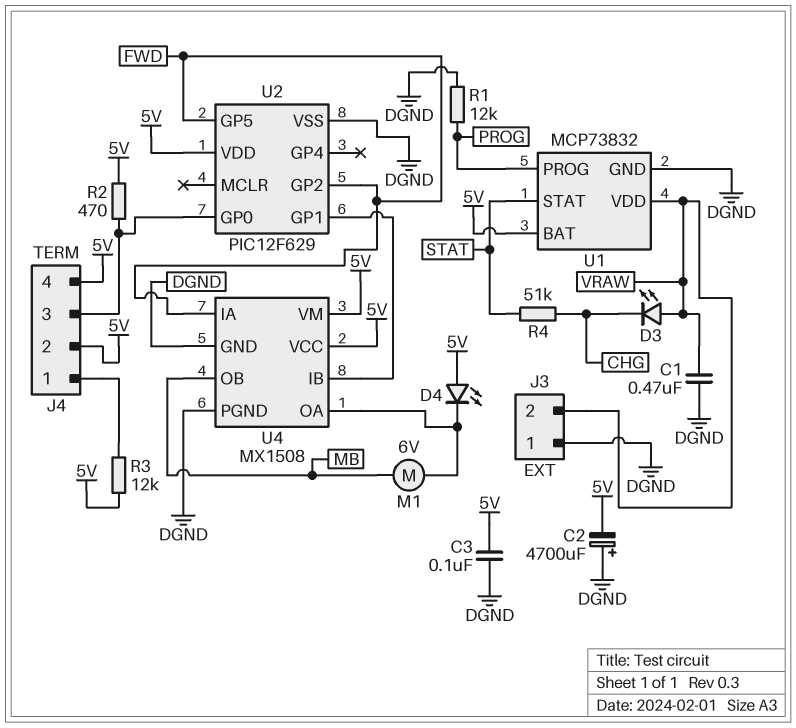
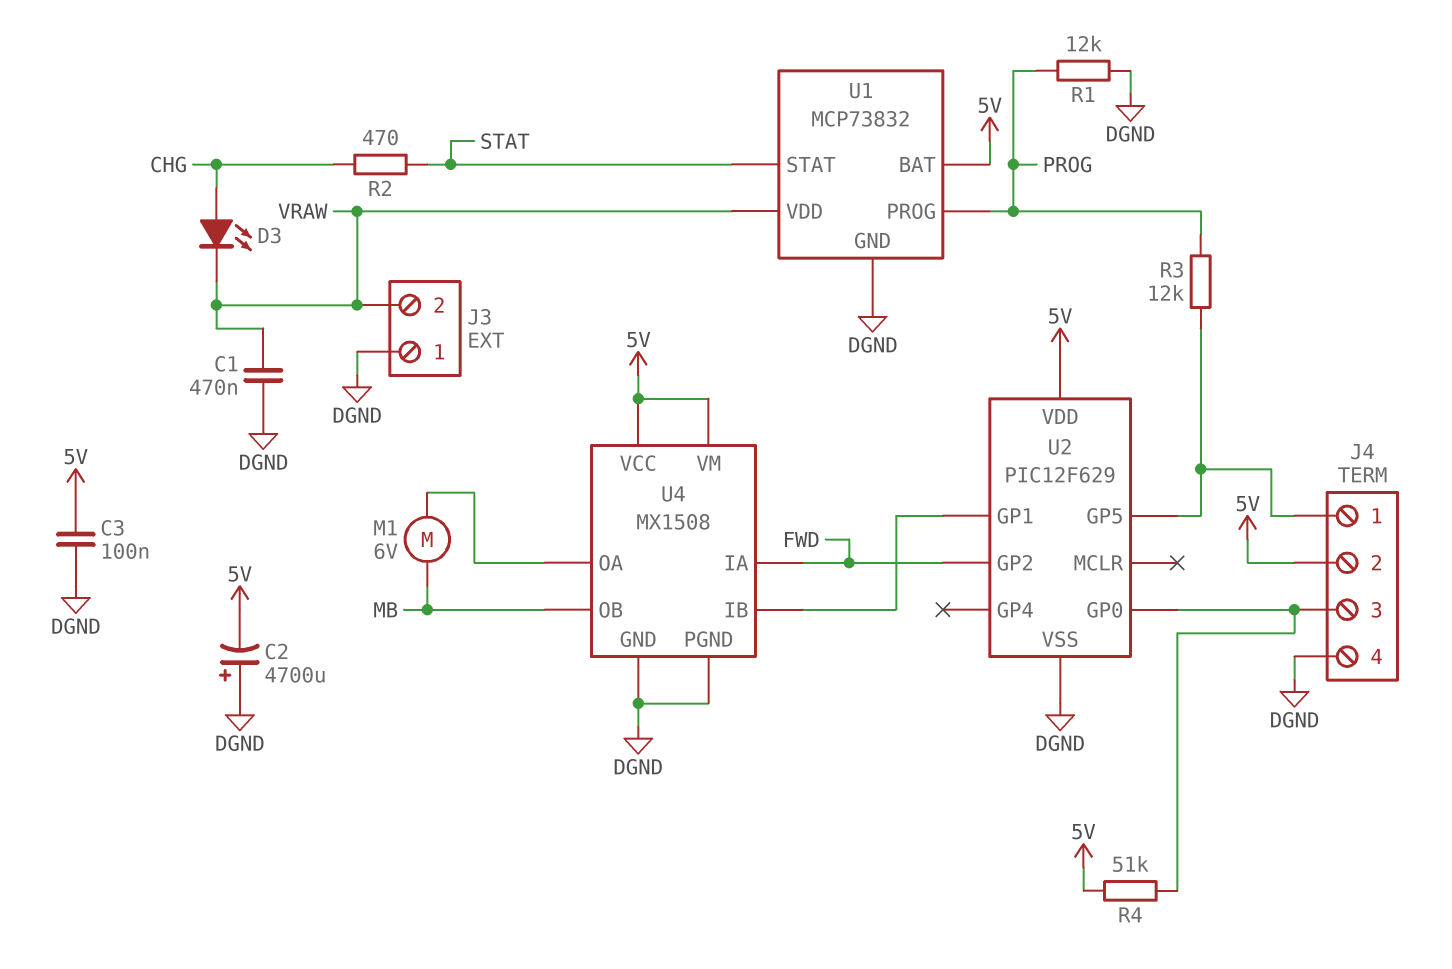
D3: LED (A VRAW, K CHG) -> LED (A CHG, K VRAW)
D4: LED (A 5V, K U4/OA) -> none
J4 pin 4: 5V -> DGND
R2: 470 (5V, J4/3) -> 470 (CHG, STAT)
R3: 12k (5V, J4/1) -> 12k (J4/1, PROG)
R4: 51k (CHG, STAT) -> 51k (5V, J4/3)
U2 pin GP5: FWD -> J4/1

